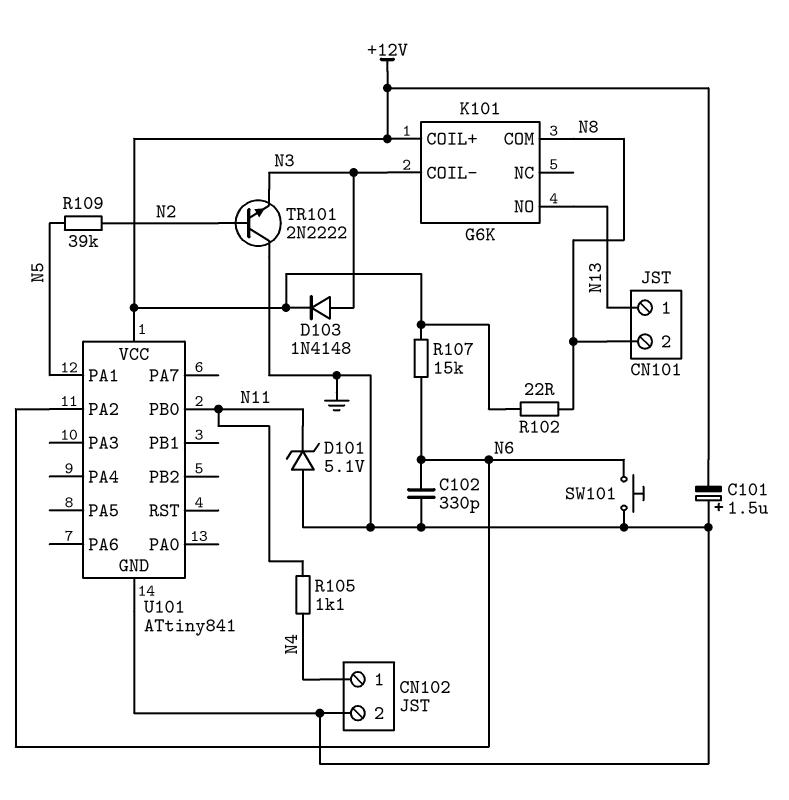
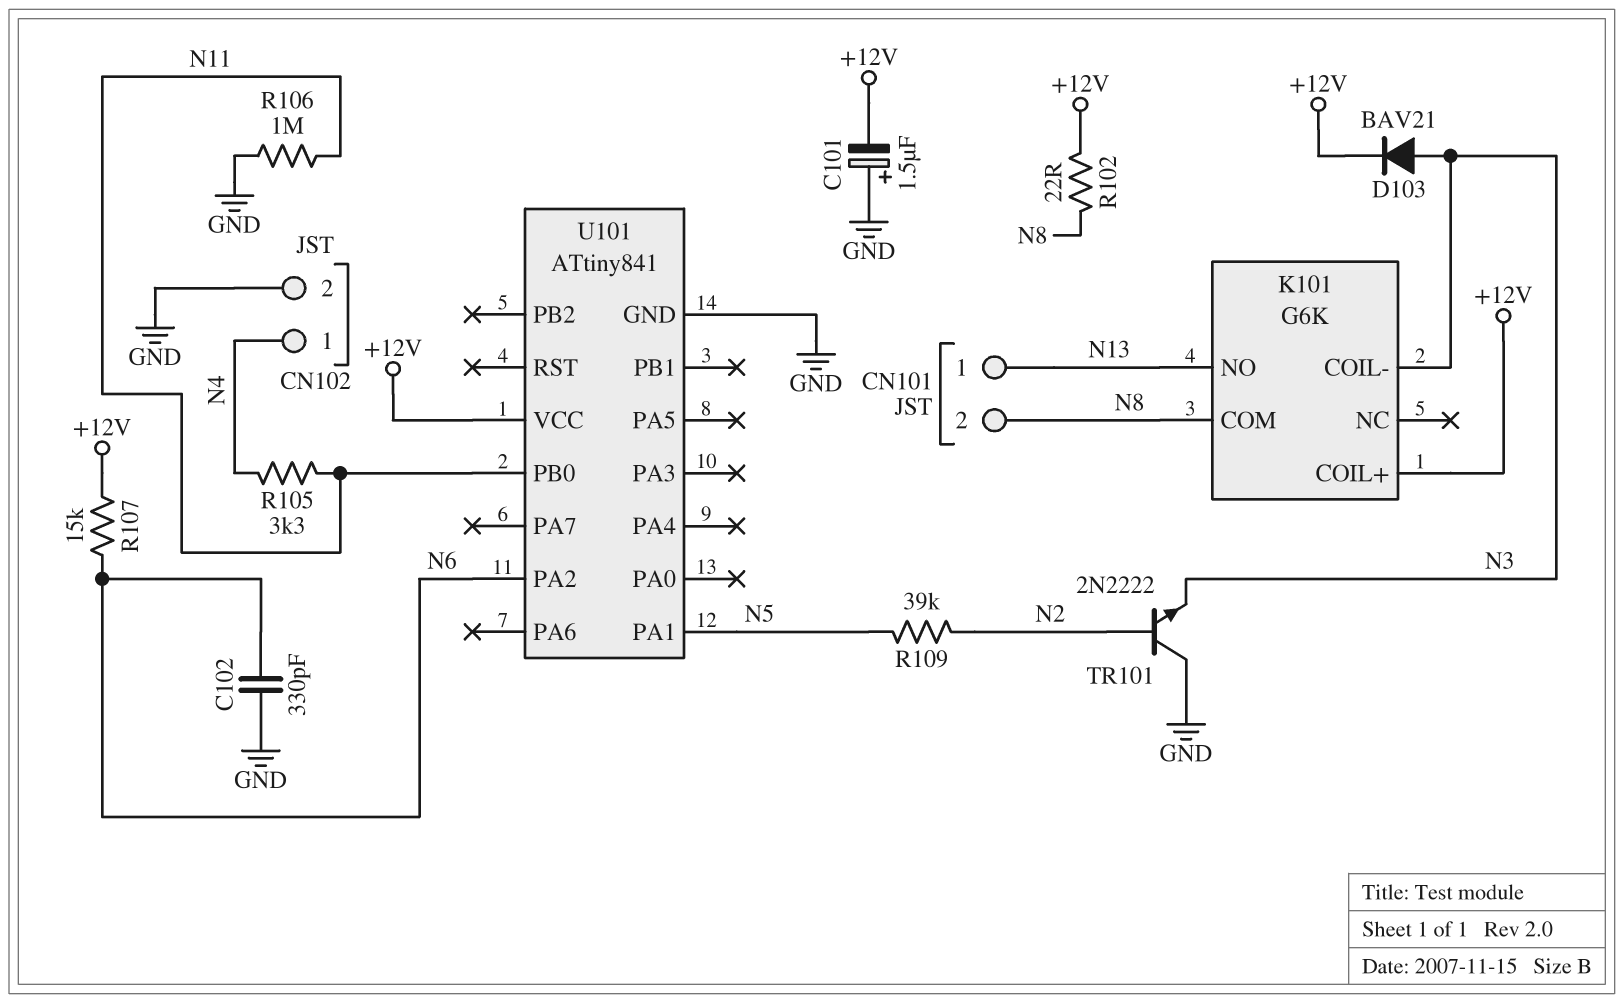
D101: zener 5.1V (A GND, K N11) -> none
D103: diode 1N4148 (A N3, K +12V) -> diode BAV21 (A N3, K +12V)
R105: 1.1k (N4, N11) -> 3.3k (N4, N11)
R106: none -> 1M (GND, N11)
SW101: button (GND, N6) -> none

